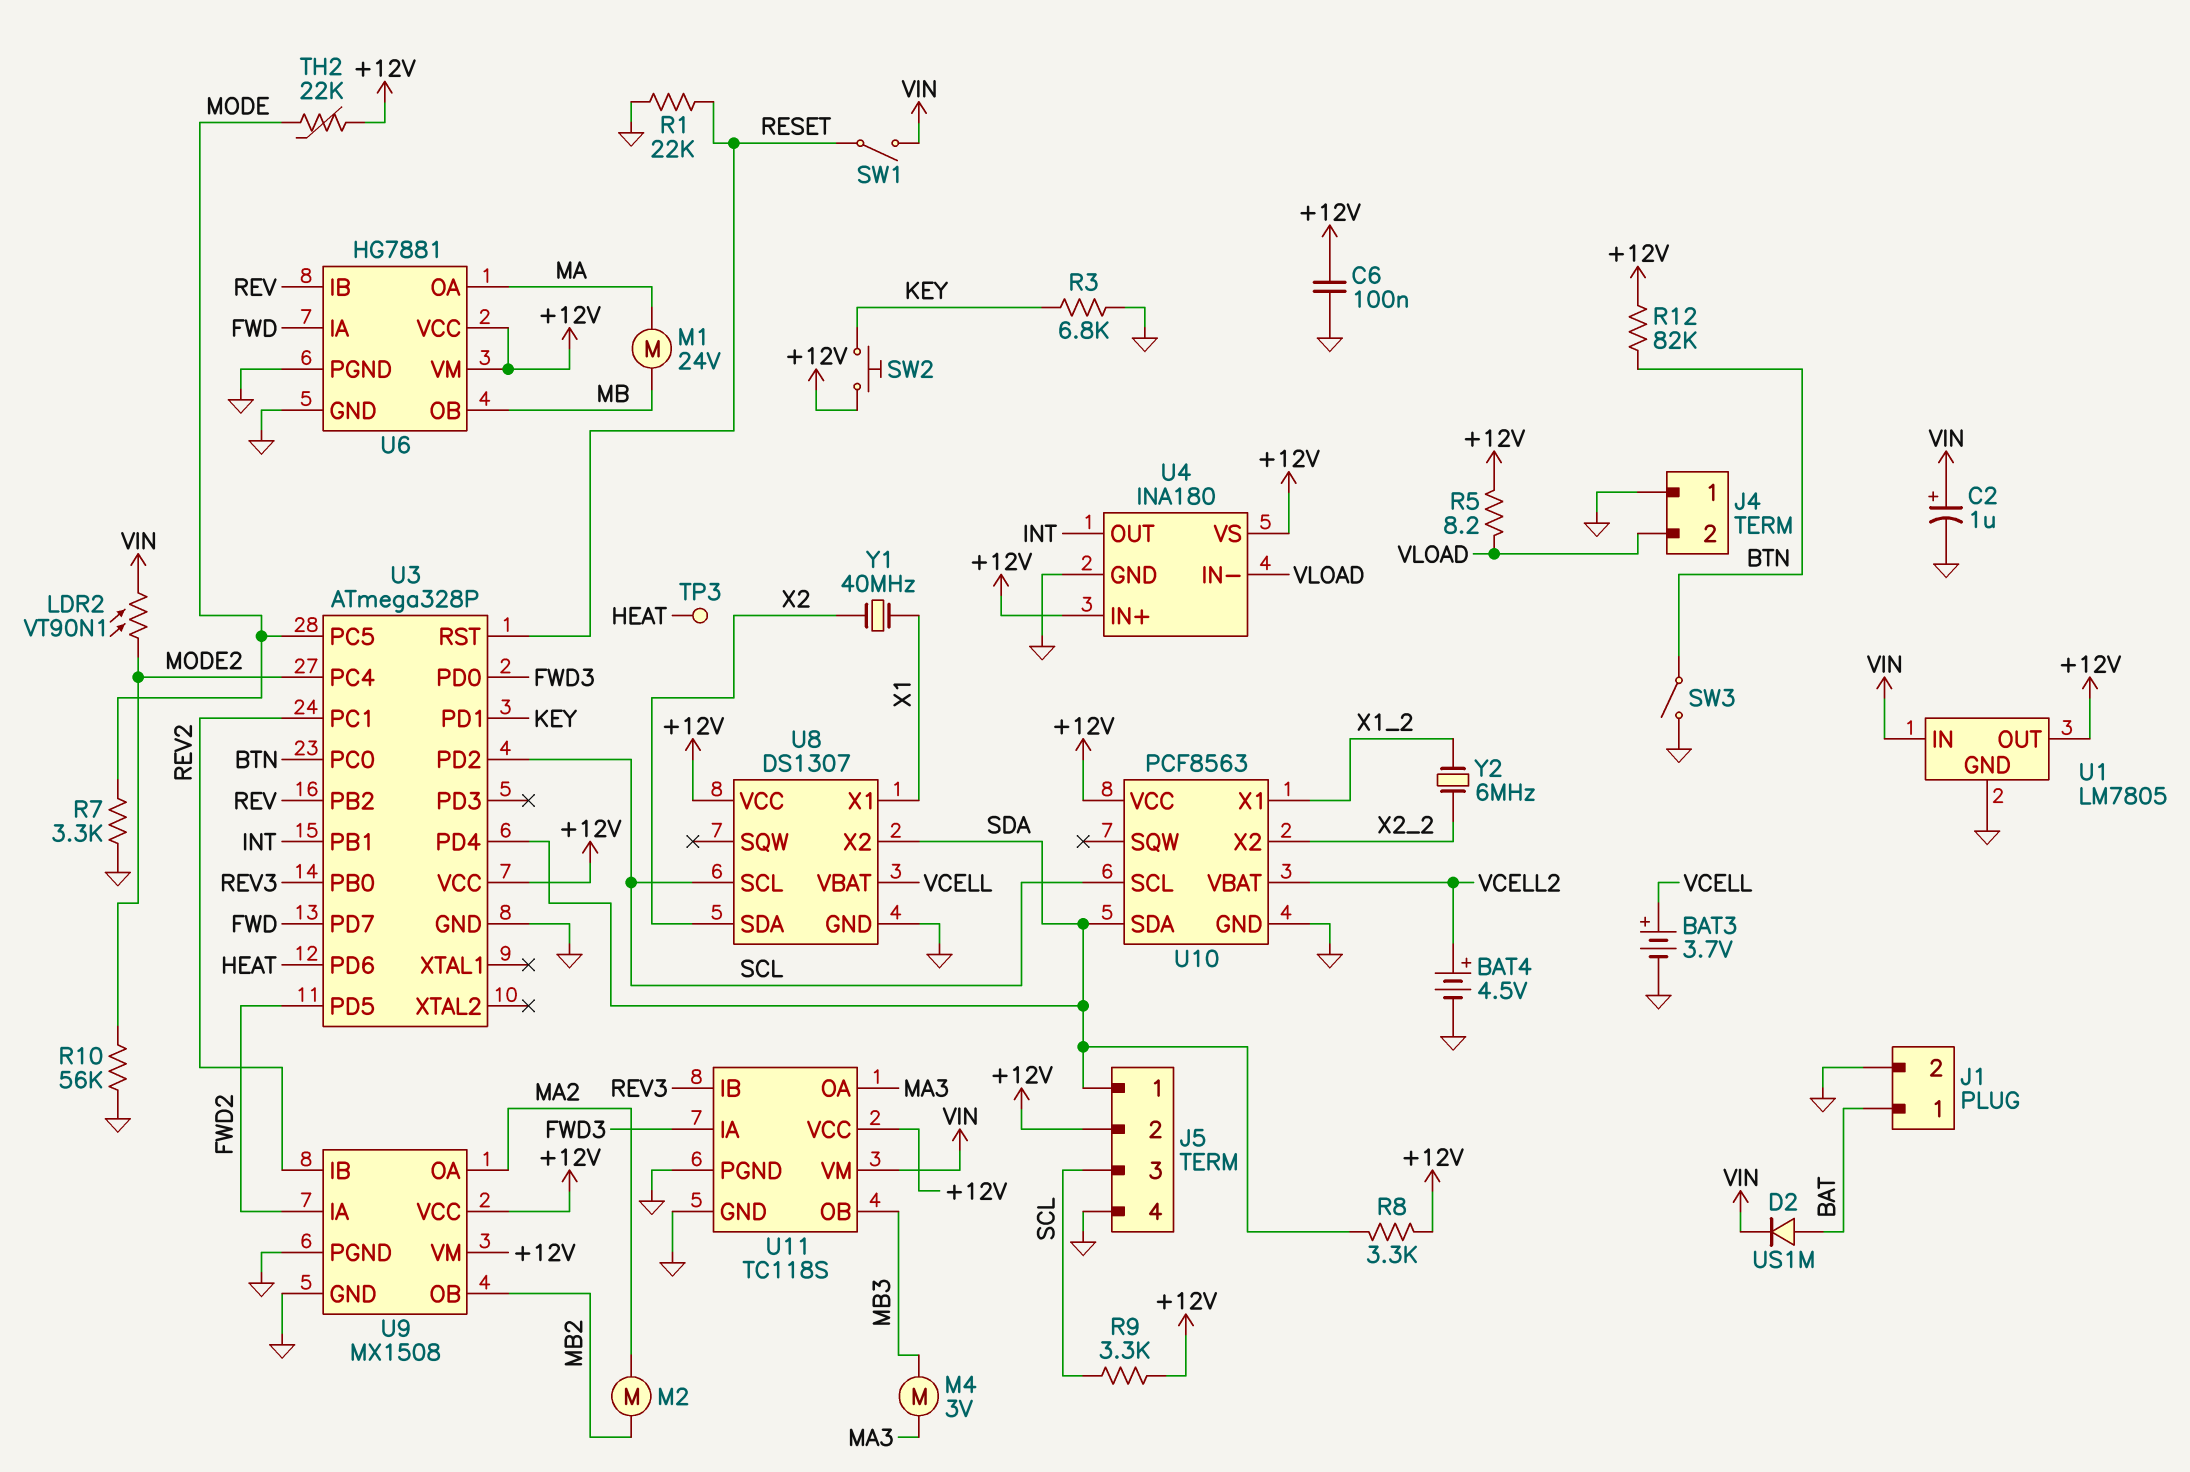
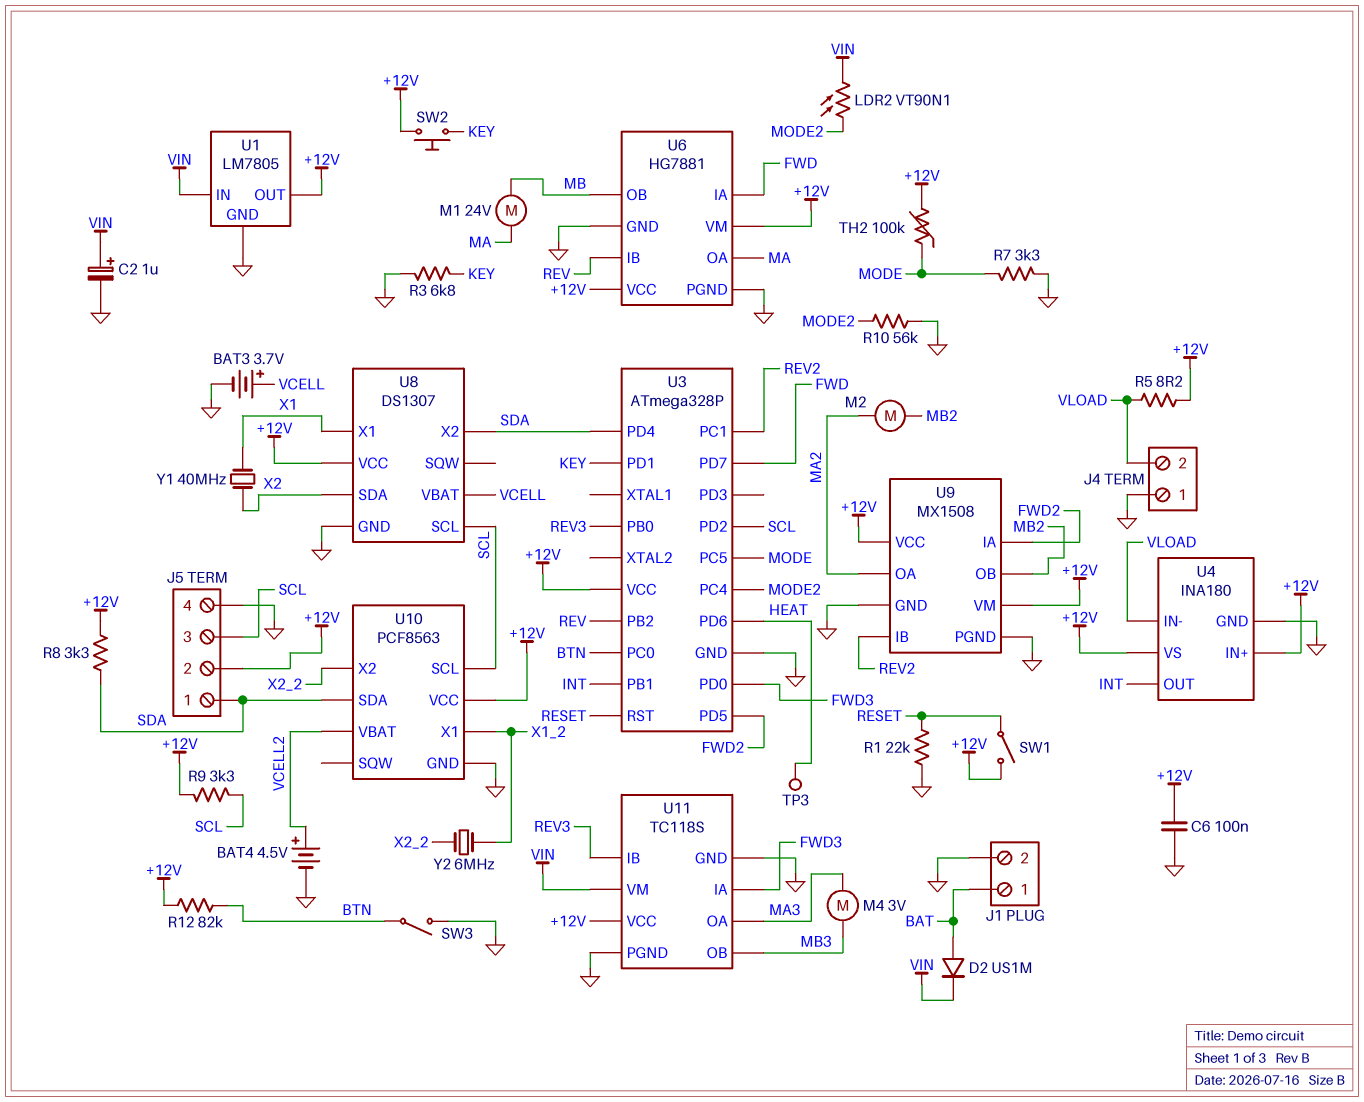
SW1: switch (RESET, VIN) -> switch (+12V, RESET)
TH2: 22k (+12V, MODE) -> 100k (+12V, MODE)

